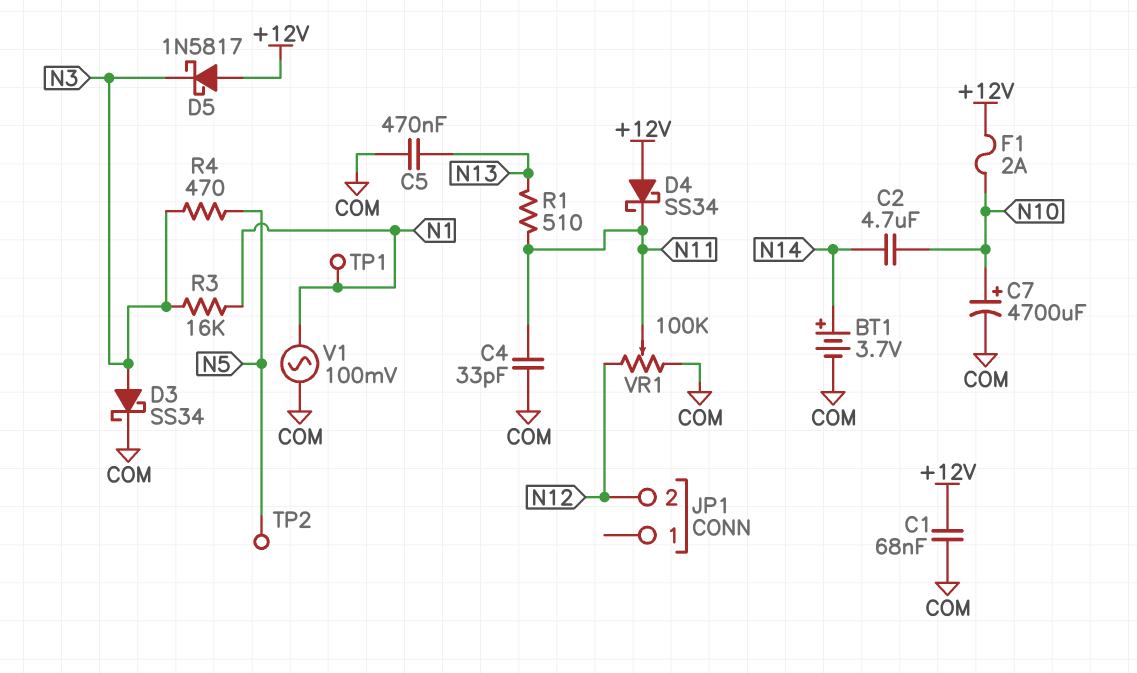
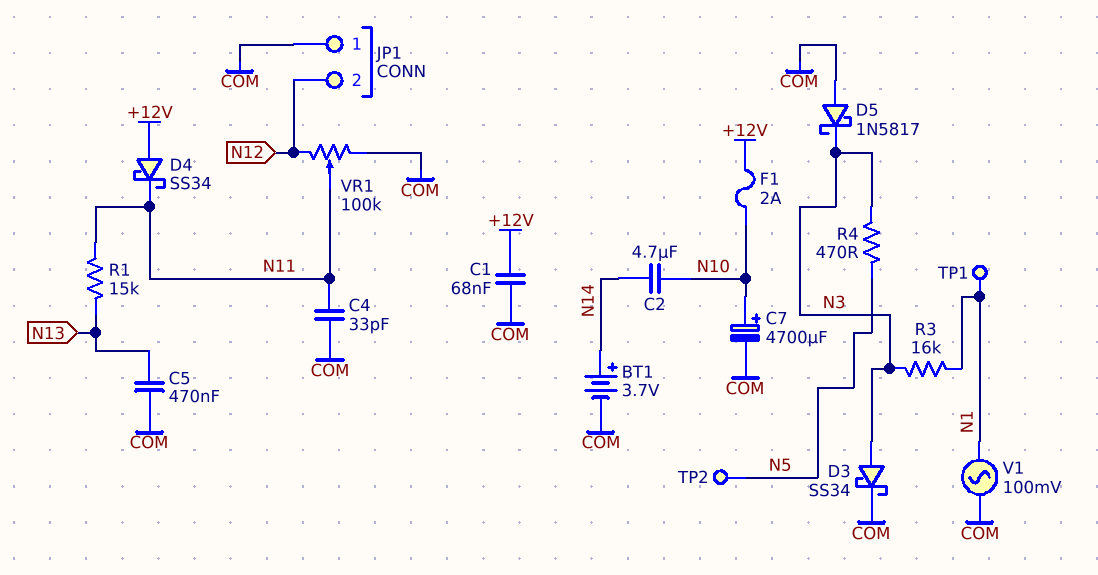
D5: schottky 1N5817 (A +12V, K N3) -> schottky 1N5817 (A COM, K N3)
JP1 pin 1: none -> COM
R1: 510 (N11, N13) -> 15k (N11, N13)

